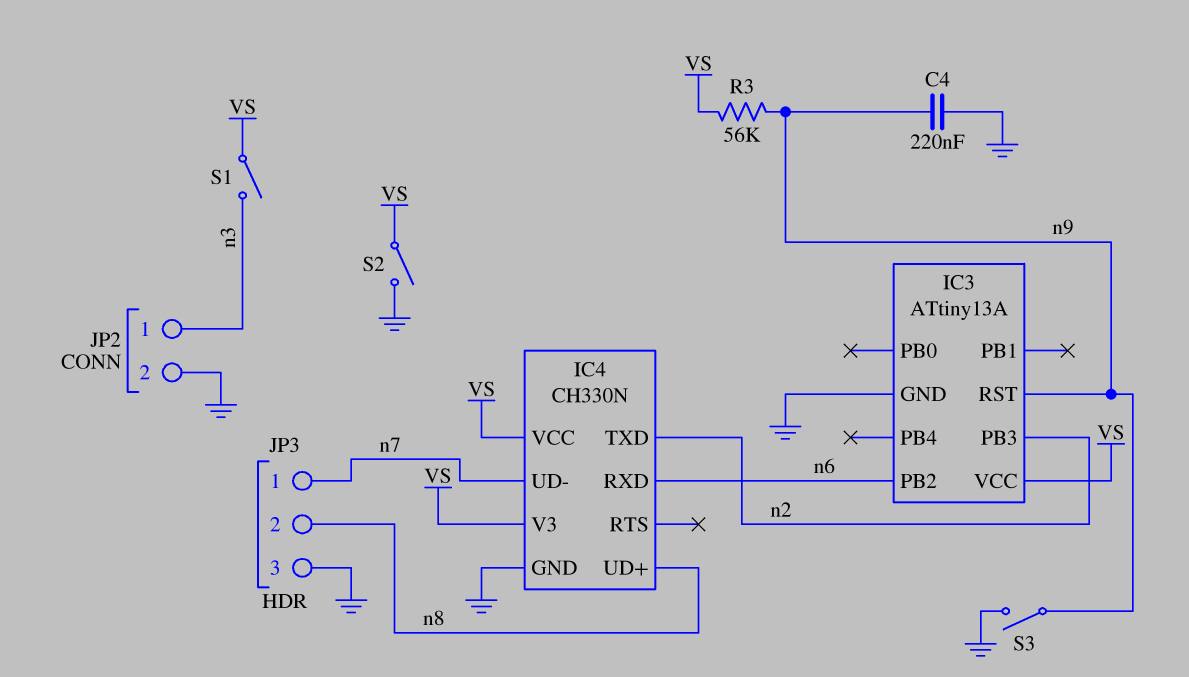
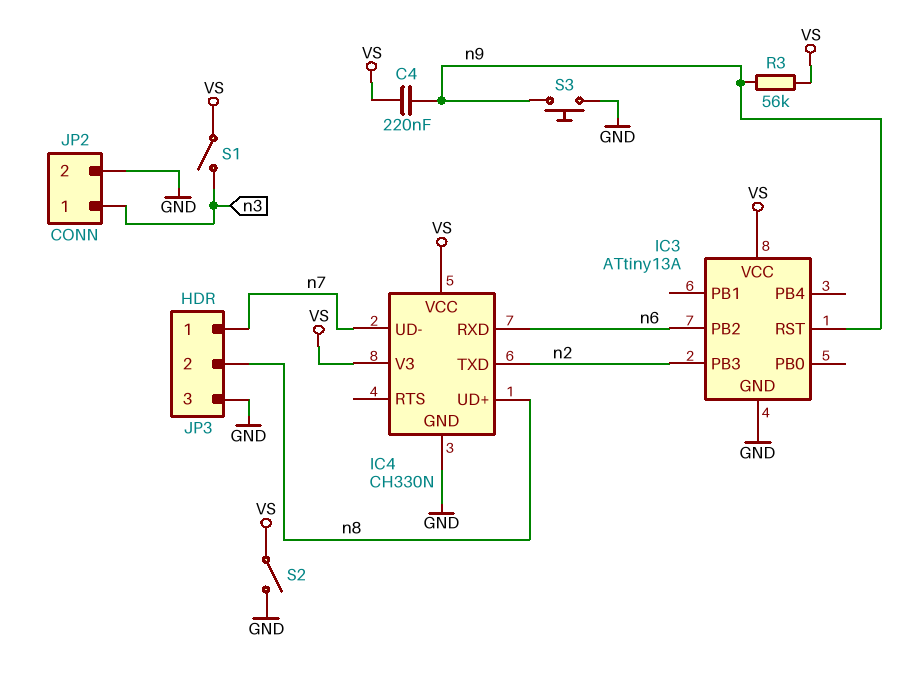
C4: 220nF (GND, n9) -> 220nF (VS, n9)
S3: switch (GND, n9) -> button (GND, n9)

